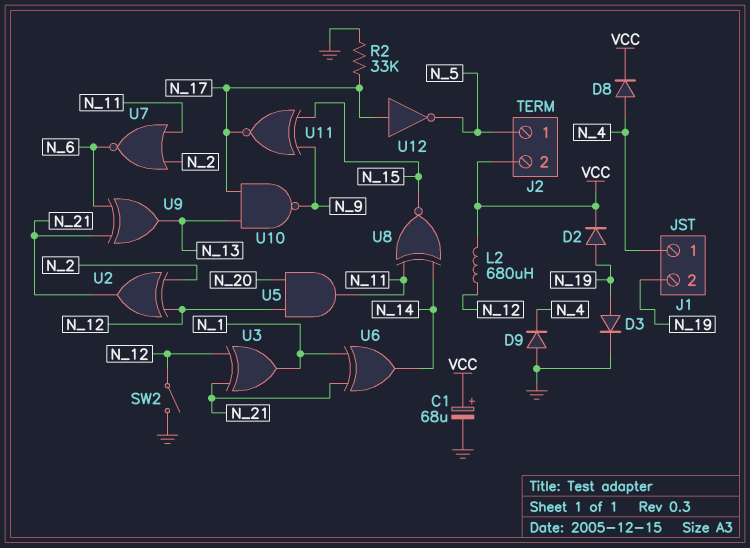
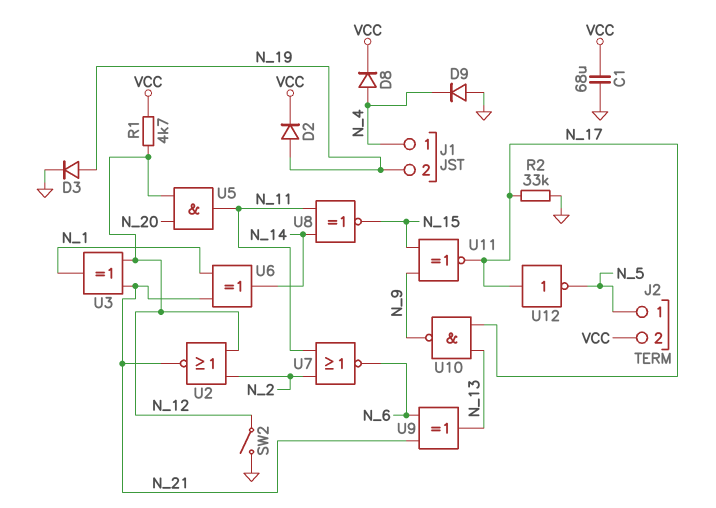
C1: 68uF (plus VCC, minus GND) -> 68uF (GND, VCC)
L2: 680uH (N_12, VCC) -> none
R1: none -> 4.7k (N_12, VCC)
U2: XOR (in N_2, in N_12, out N_21) -> NOR (in N_2, in N_12, out N_21)

